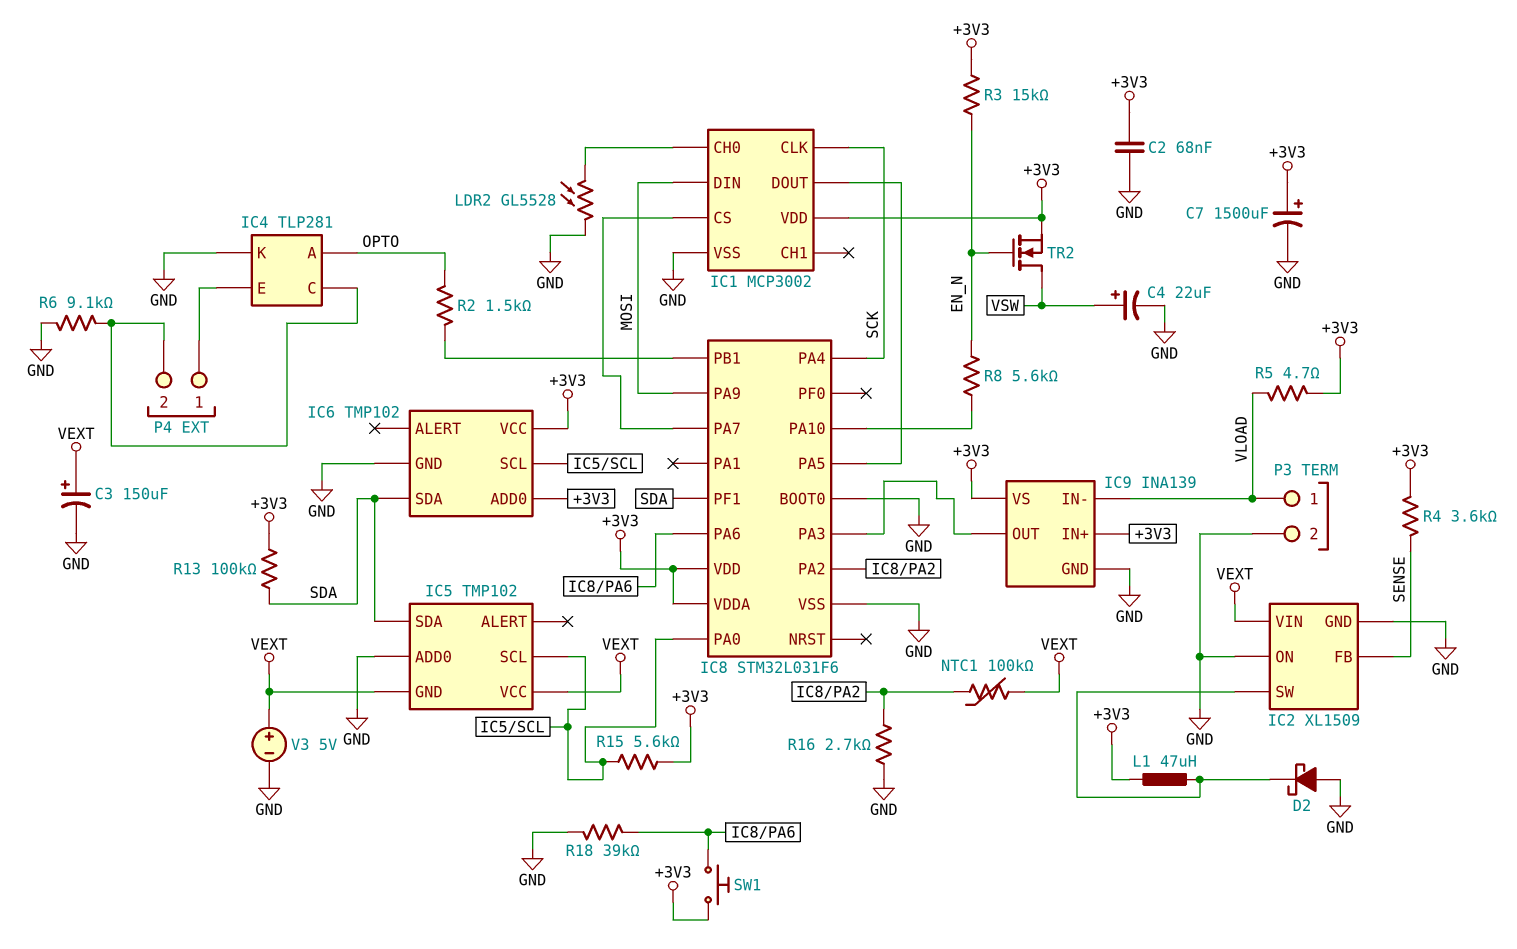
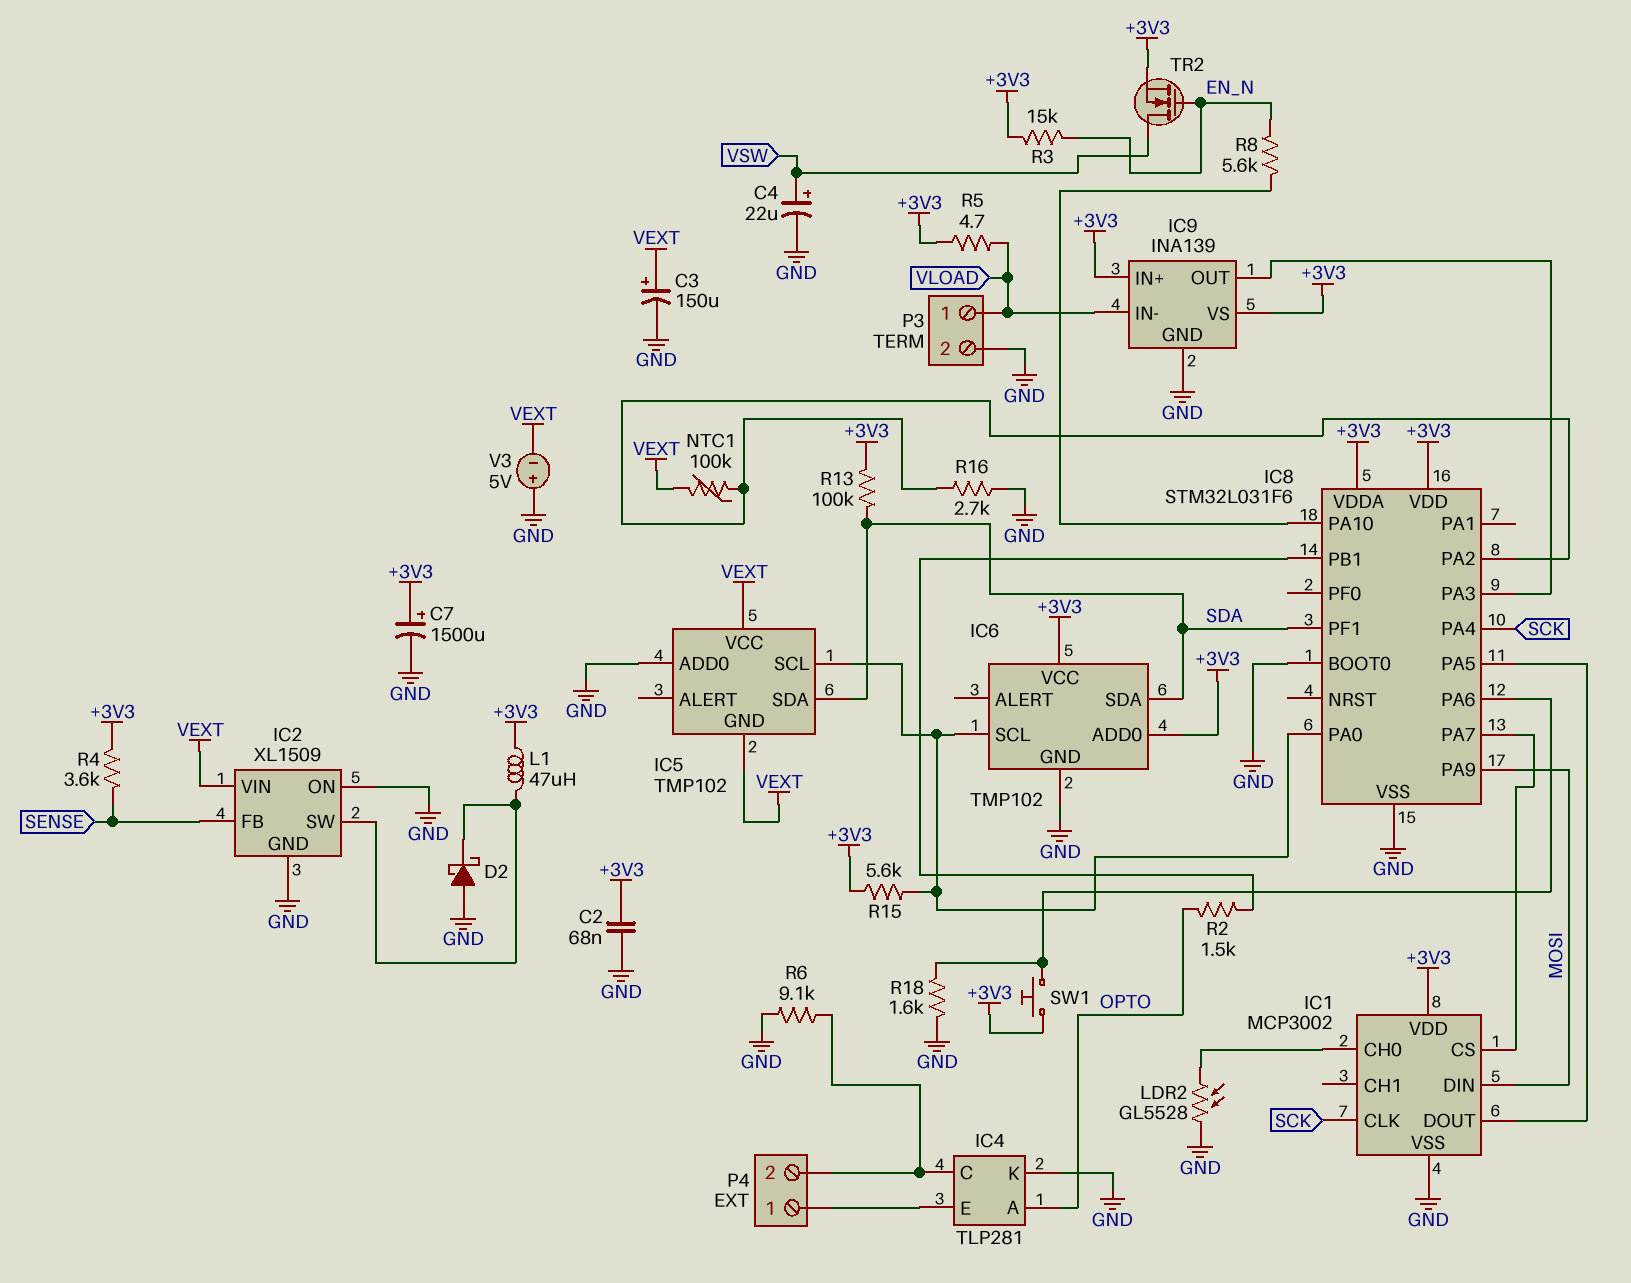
R18: 39k (GND, IC8/PA6) -> 1.6k (GND, IC8/PA6)
V3: 5V (plus VEXT, minus GND) -> 5V (plus GND, minus VEXT)

